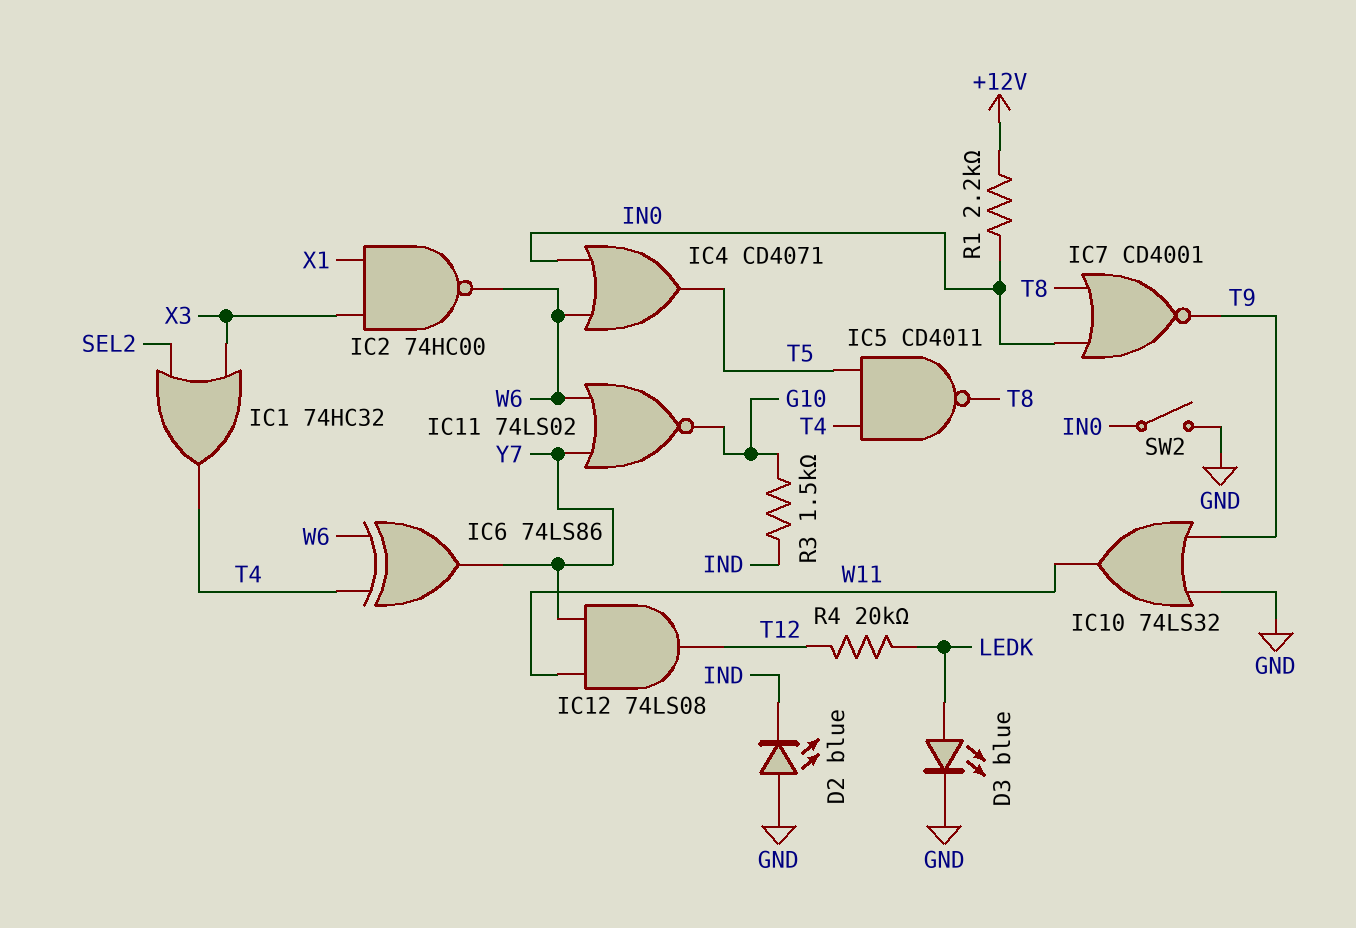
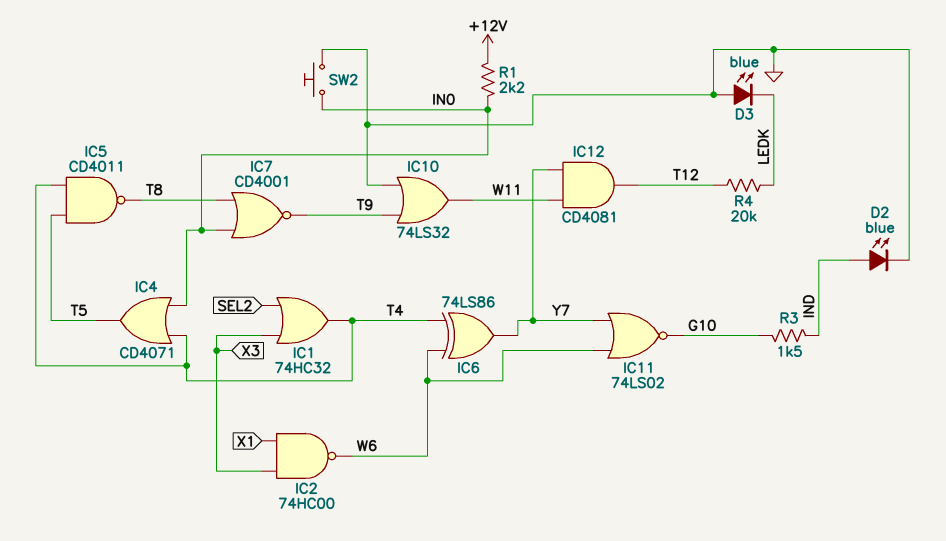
D2: LED blue (A GND, K IND) -> LED blue (A IND, K GND)
D3: LED blue (A LEDK, K GND) -> LED blue (A GND, K LEDK)
IC4: OR CD4071 (in IN0, in W6, out T5) -> OR CD4071 (in IN0, in T4, out T5)
IC12: AND 74LS08 (in W11, in Y7, out T12) -> AND CD4081 (in W11, in Y7, out T12)
SW2: switch (GND, IN0) -> button (GND, IN0)

